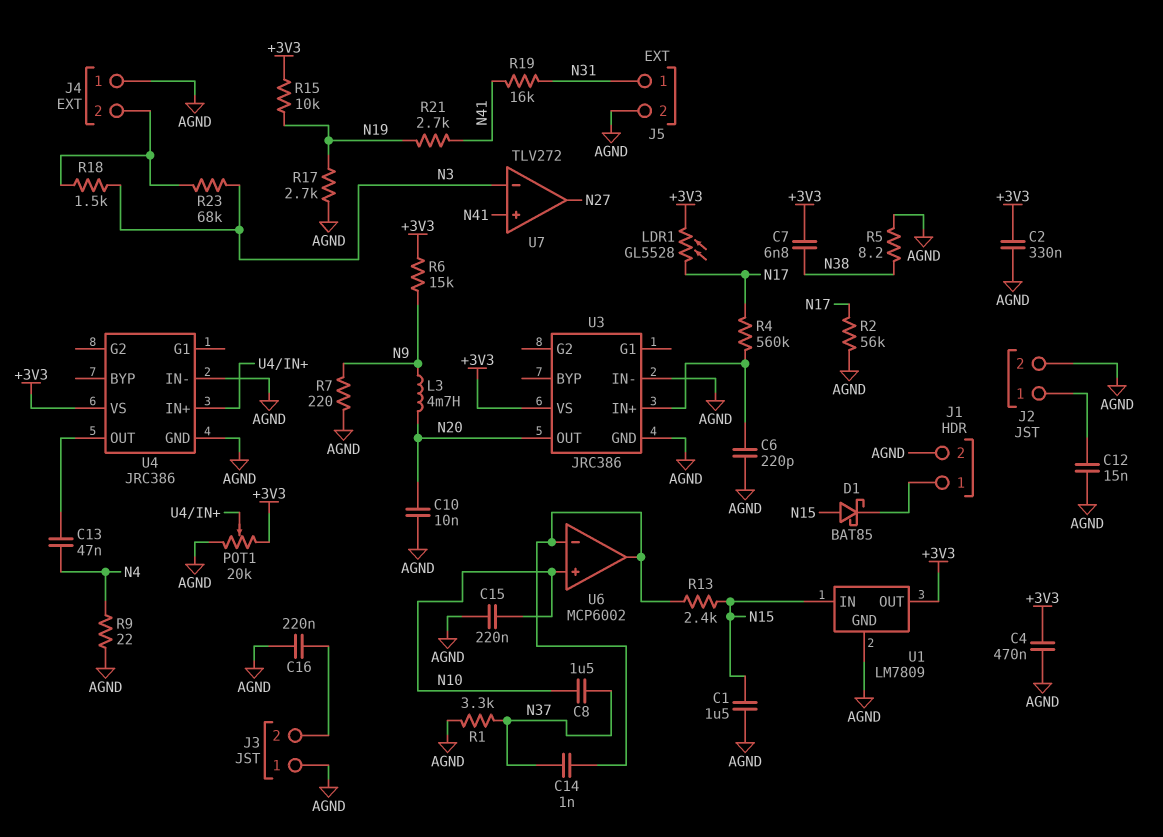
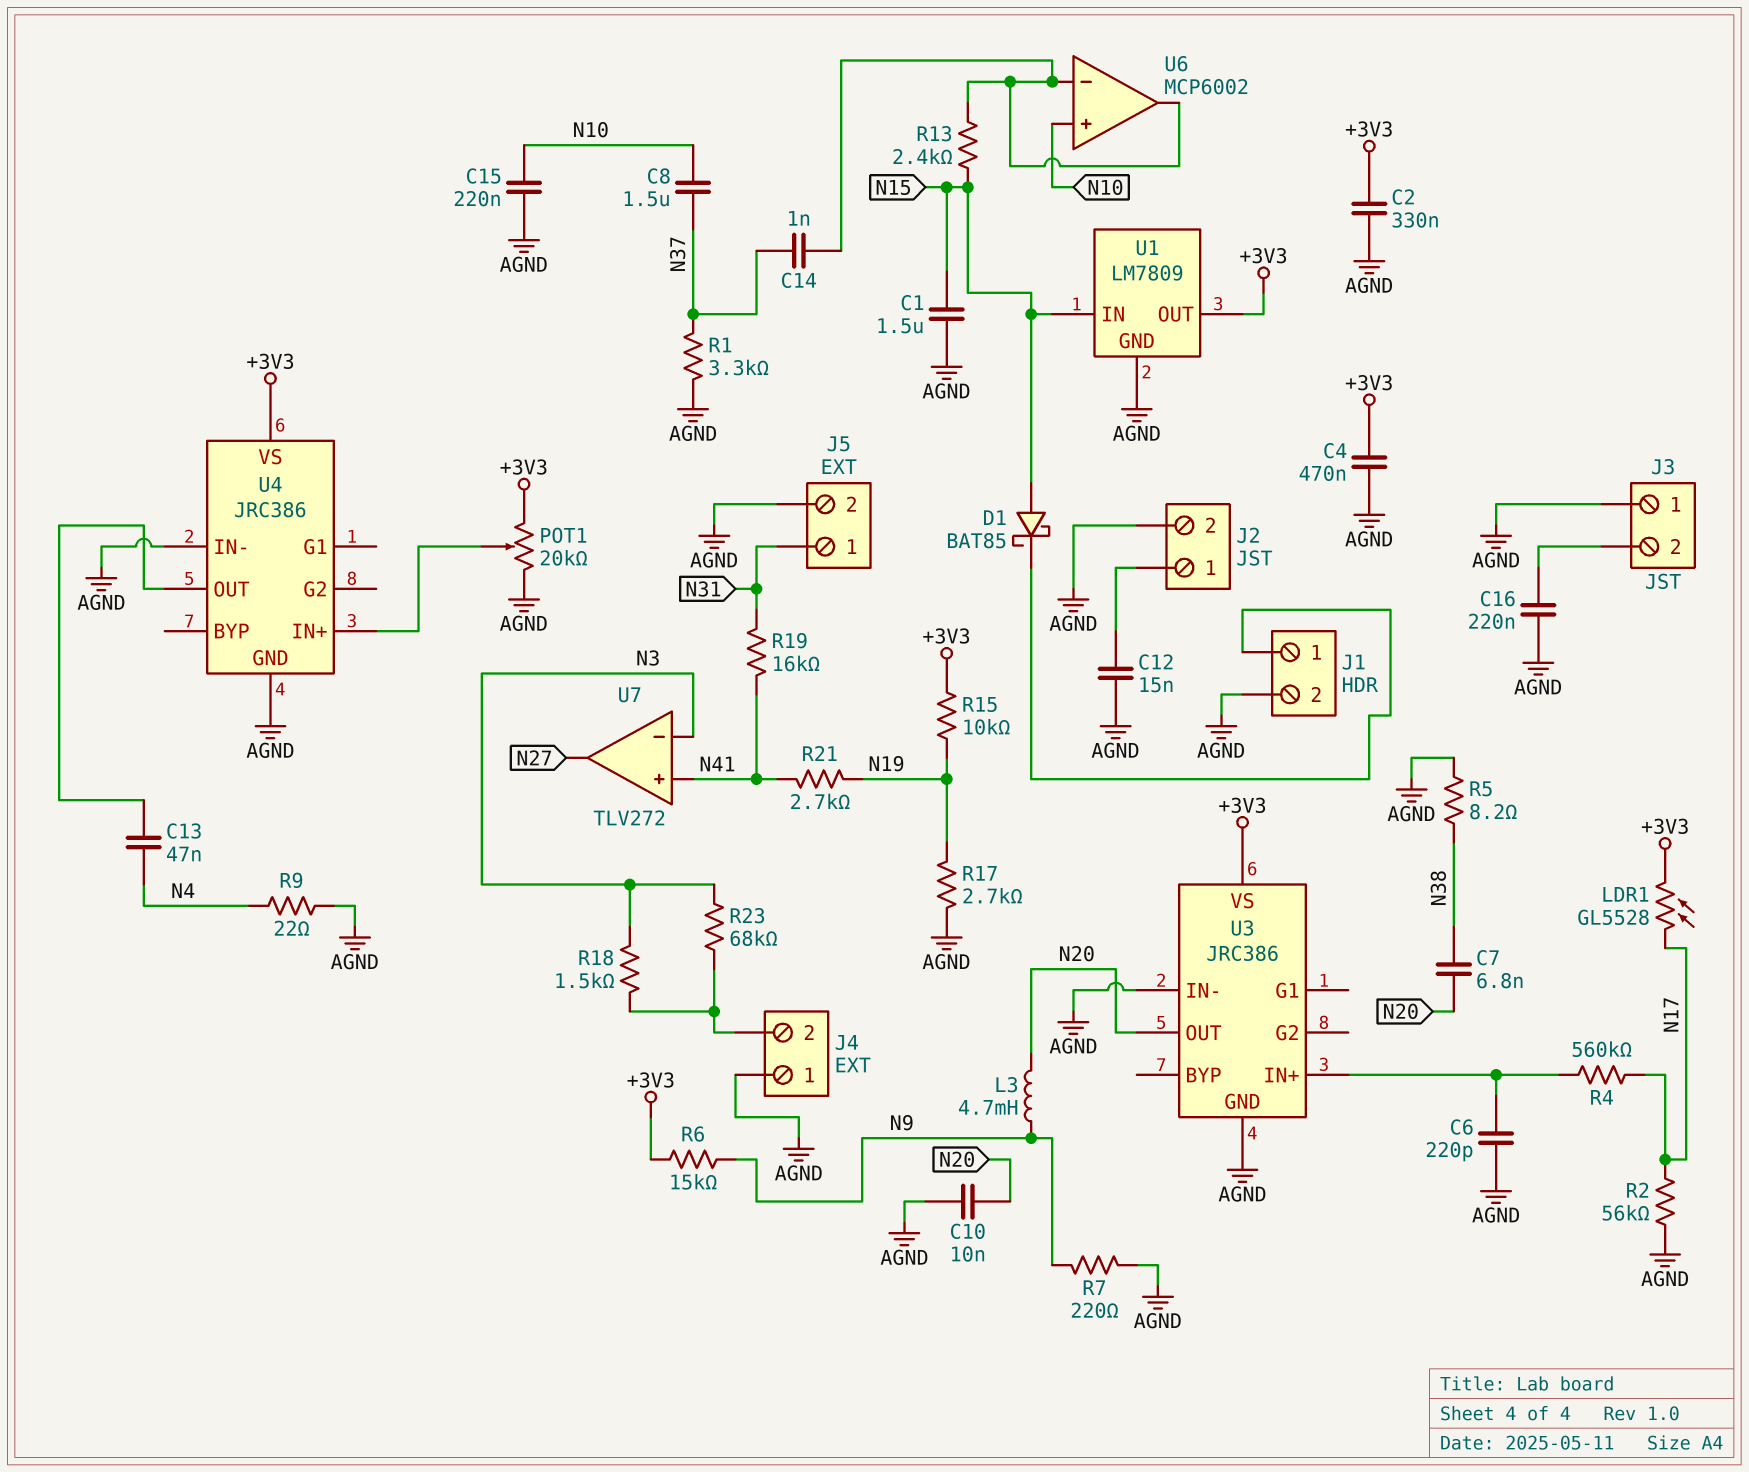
C7: 6.8nF (+3V3, N38) -> 6.8nF (N20, N38)

